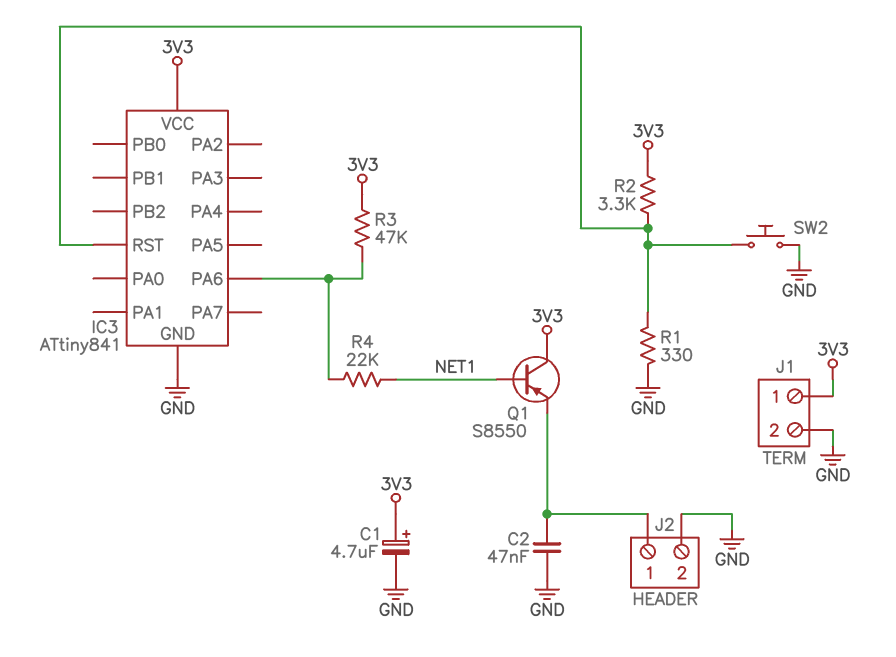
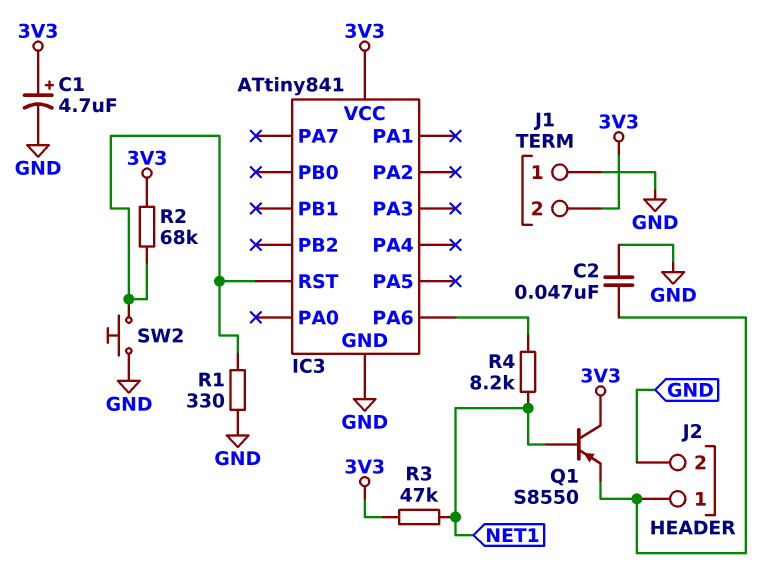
J1 pin 1: 3V3 -> GND
J1 pin 2: GND -> 3V3
R2: 3.3k (3V3, IC3/RST) -> 68k (3V3, IC3/RST)
R3: 47k (3V3, IC3/PA6) -> 47k (3V3, NET1)
R4: 22k (IC3/PA6, NET1) -> 8.2k (IC3/PA6, NET1)

